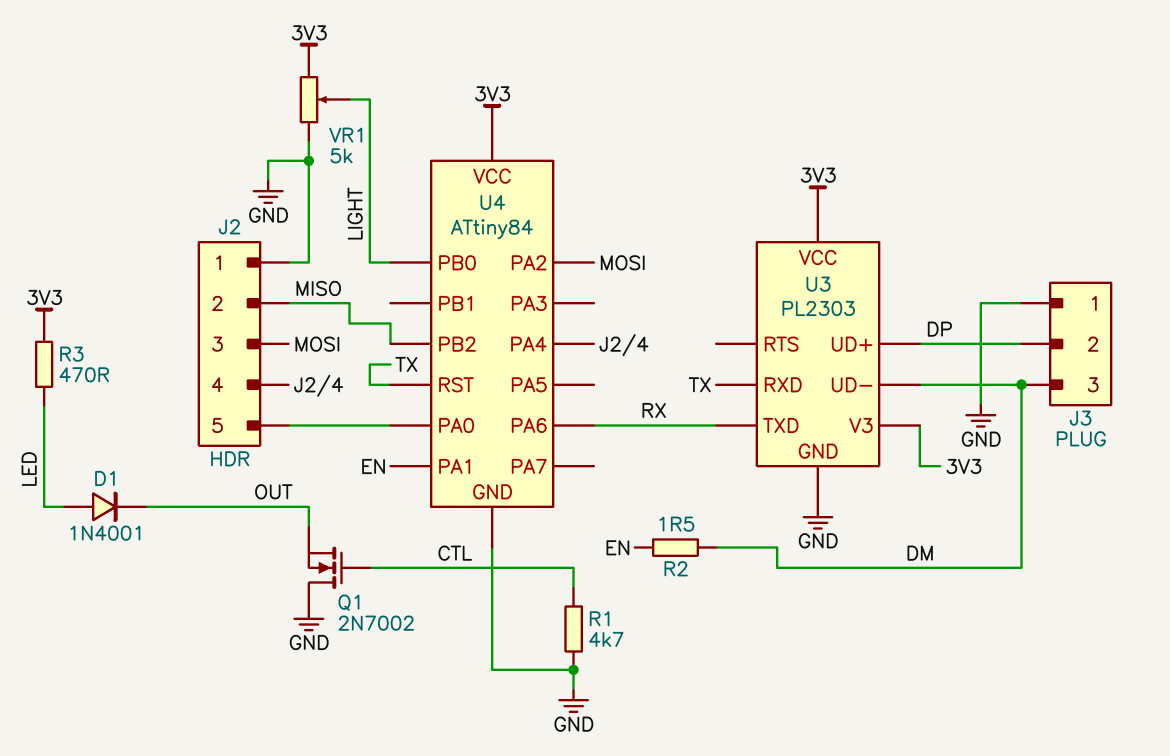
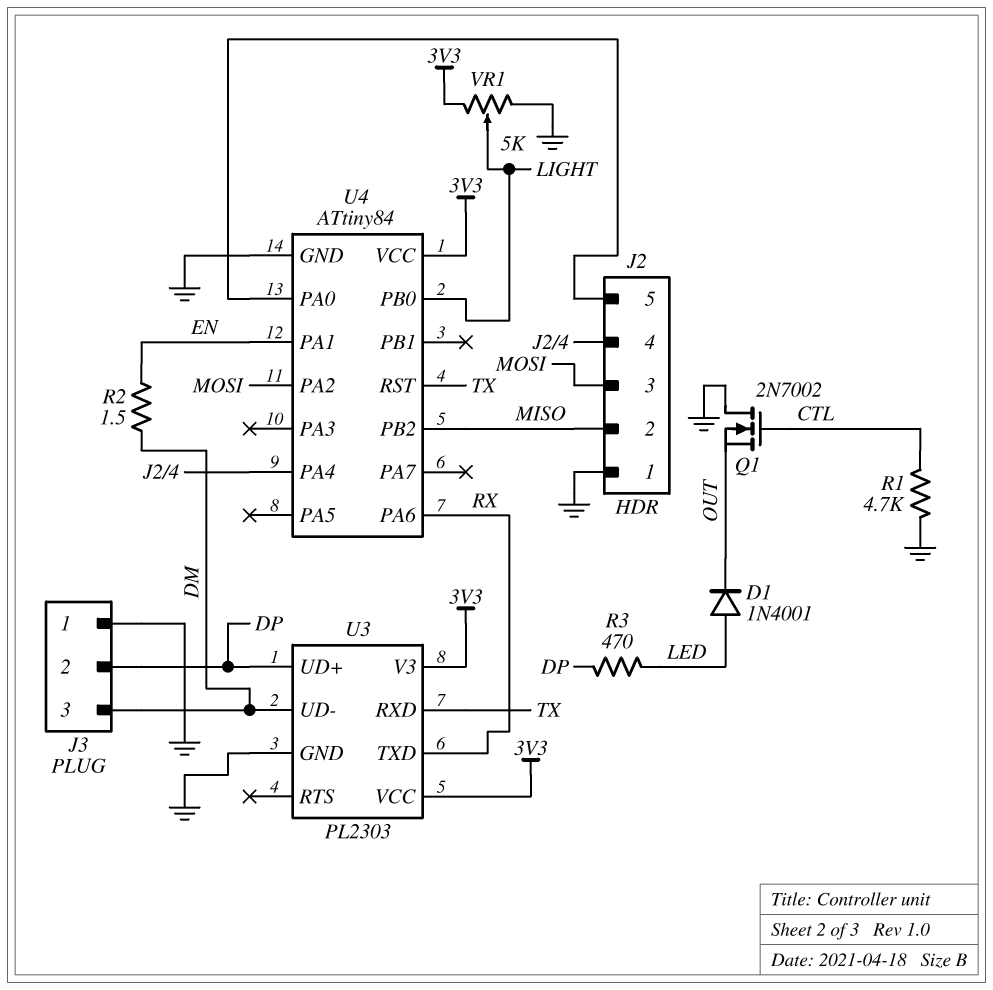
R3: 470 (3V3, LED) -> 470 (DP, LED)

